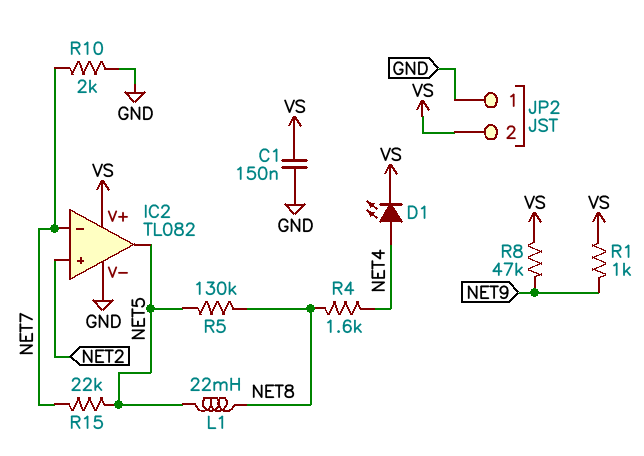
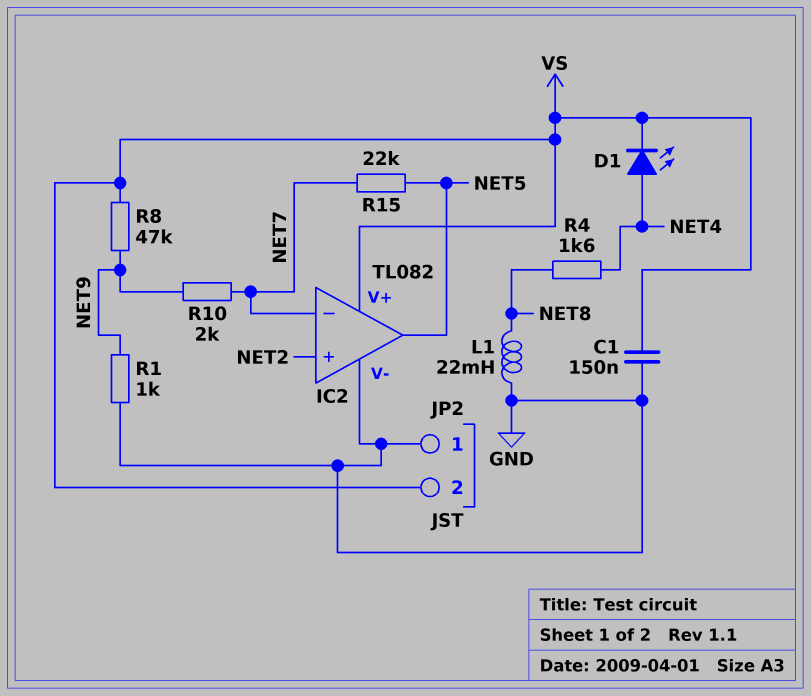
L1: 22mH (NET5, NET8) -> 22mH (GND, NET8)
R1: 1k (NET9, VS) -> 1k (GND, NET9)
R5: 130k (NET5, NET8) -> none
R10: 2k (GND, NET7) -> 2k (NET7, NET9)

